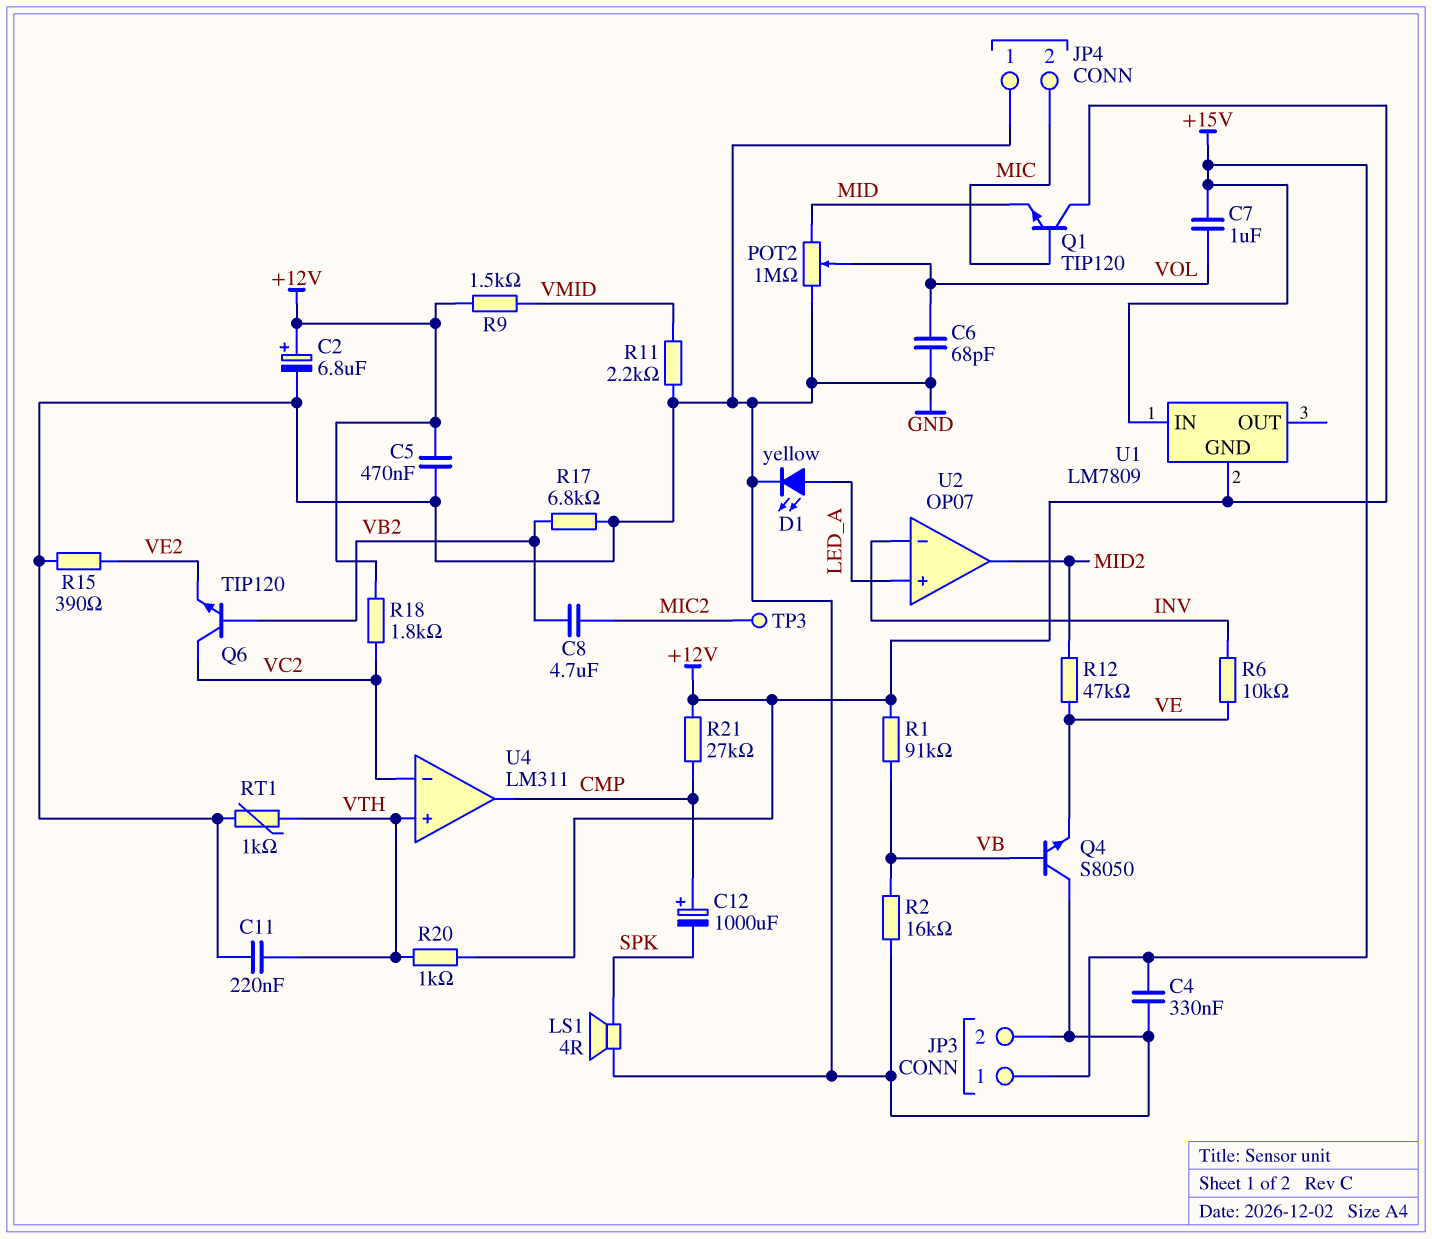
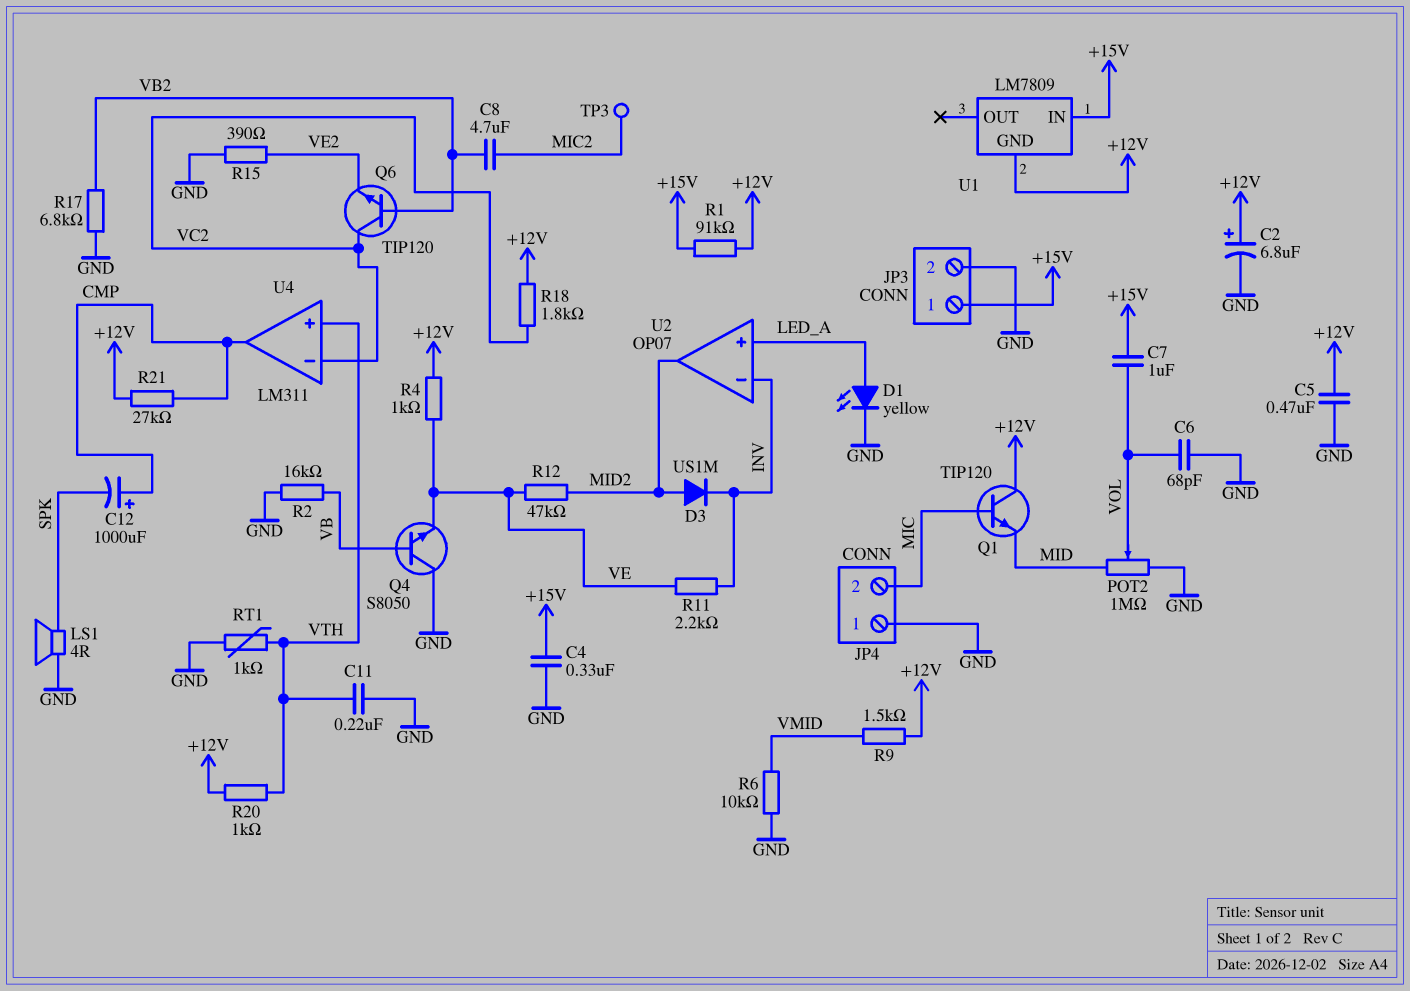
D3: none -> diode US1M (A MID2, K INV)
R1: 91k (+12V, VB) -> 91k (+12V, +15V)
R4: none -> 1k (+12V, VE)
R6: 10k (INV, VE) -> 10k (GND, VMID)
R11: 2.2k (GND, VMID) -> 2.2k (INV, VE)

